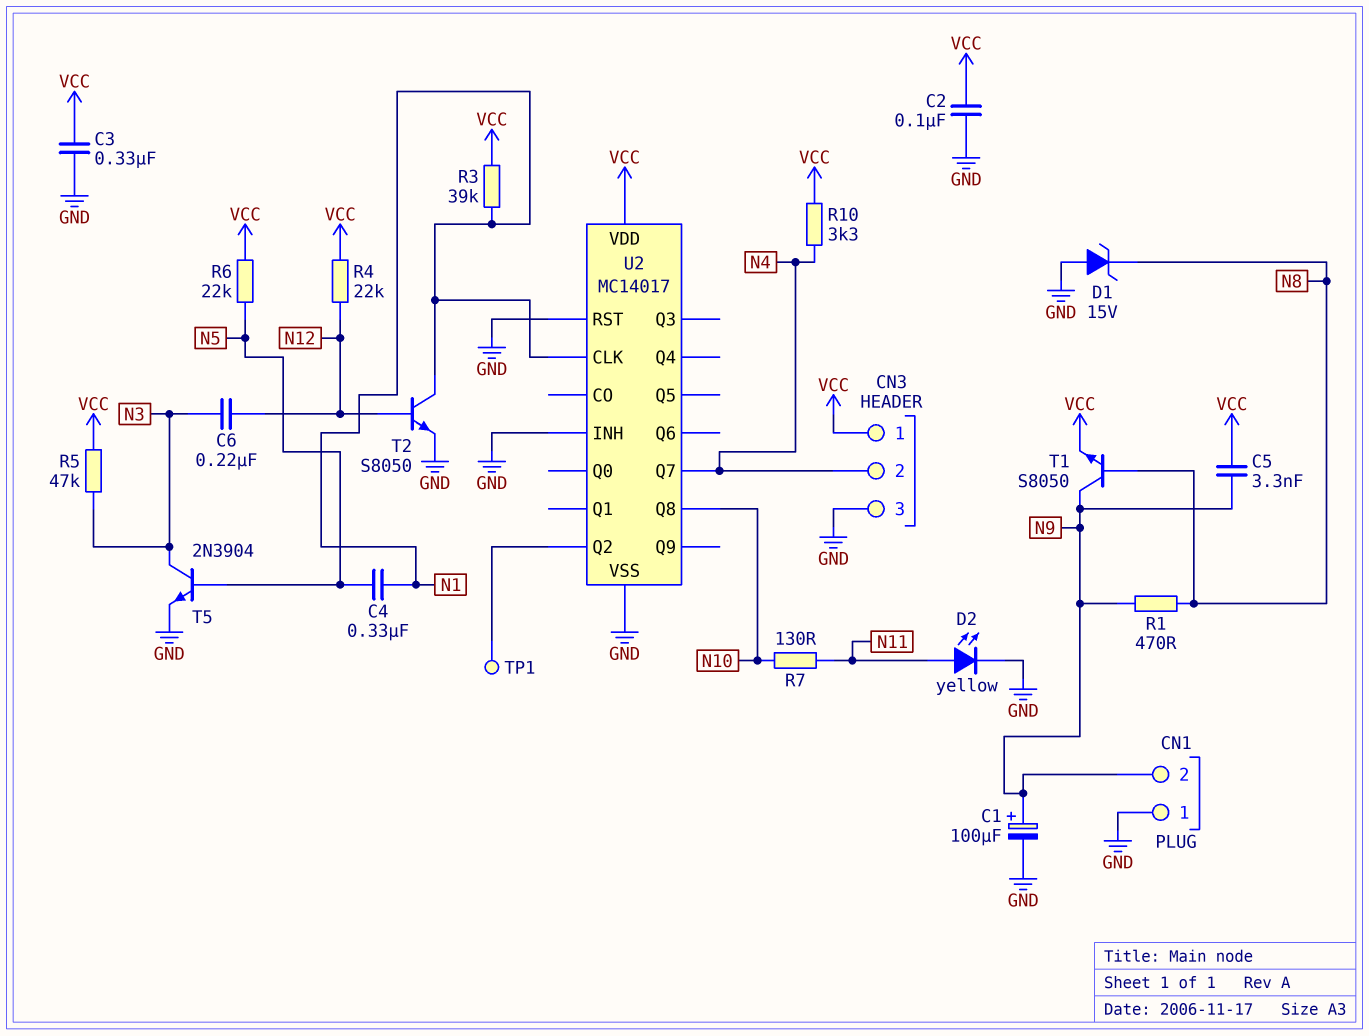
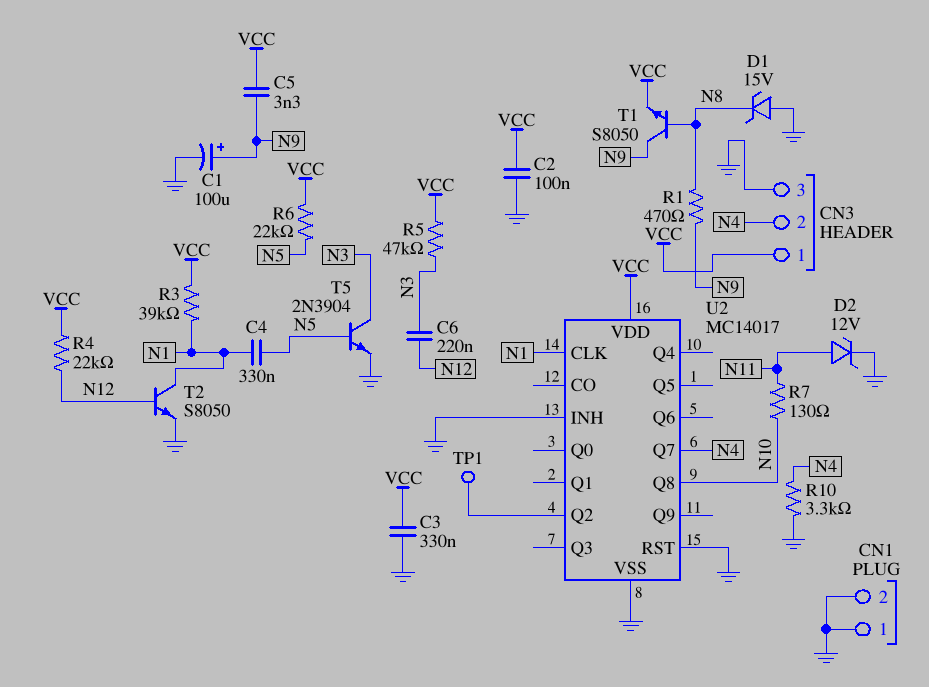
CN1 pin 2: N9 -> GND
D2: LED yellow (A N11, K GND) -> zener 12V (A N11, K GND)
R10: 3.3k (N4, VCC) -> 3.3k (GND, N4)

